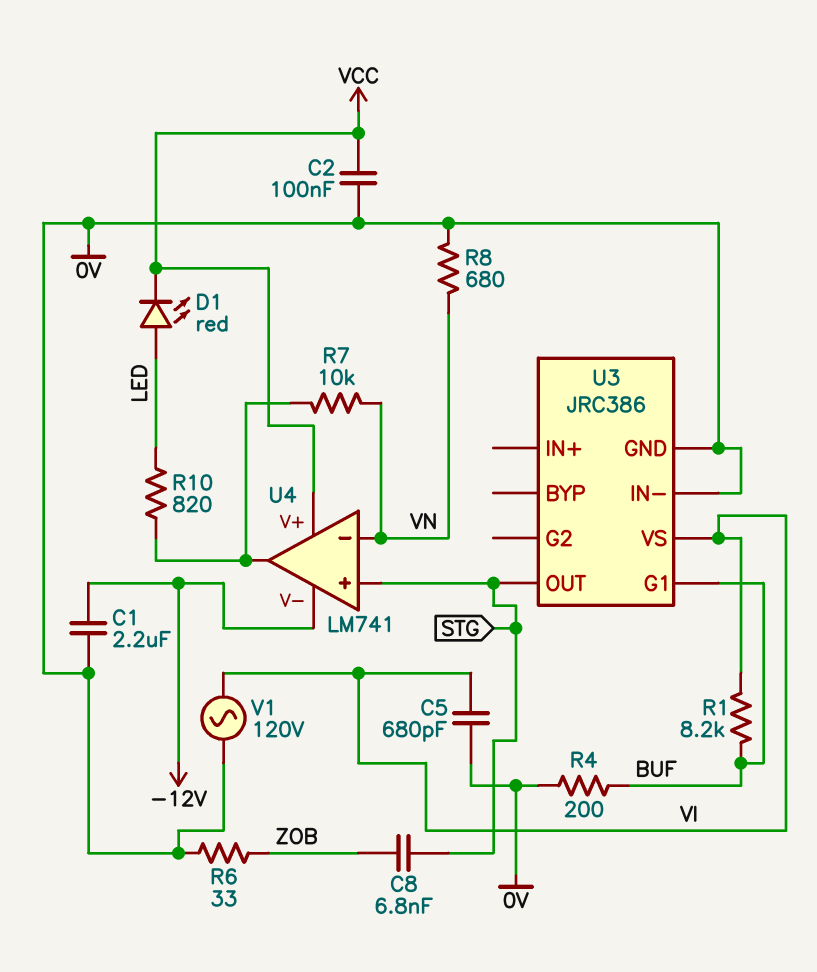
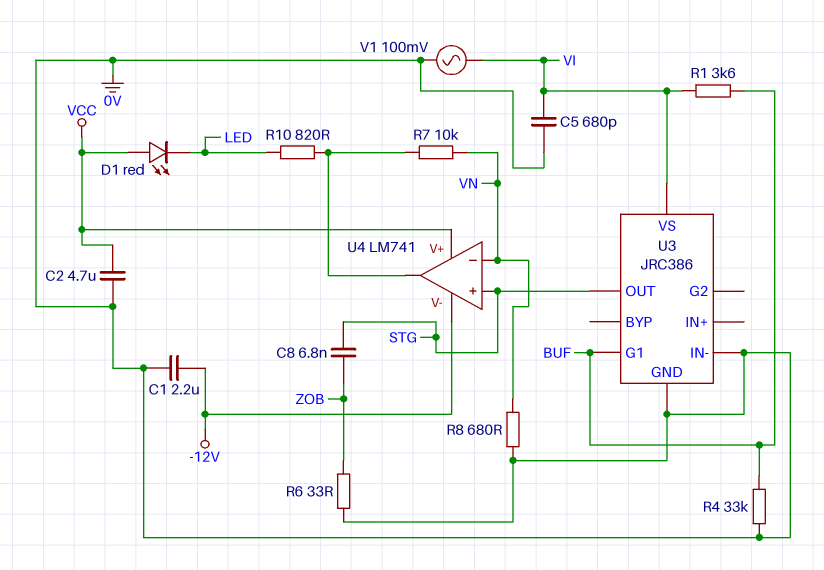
C2: 100nF (0V, VCC) -> 4.7uF (0V, VCC)
D1: LED red (A LED, K VCC) -> LED red (A VCC, K LED)
R1: 8.2k (BUF, VI) -> 3.6k (BUF, VI)
R4: 200 (0V, BUF) -> 33k (0V, BUF)
V1: AC 120V (0V, VI) -> AC 100mV (0V, VI)

